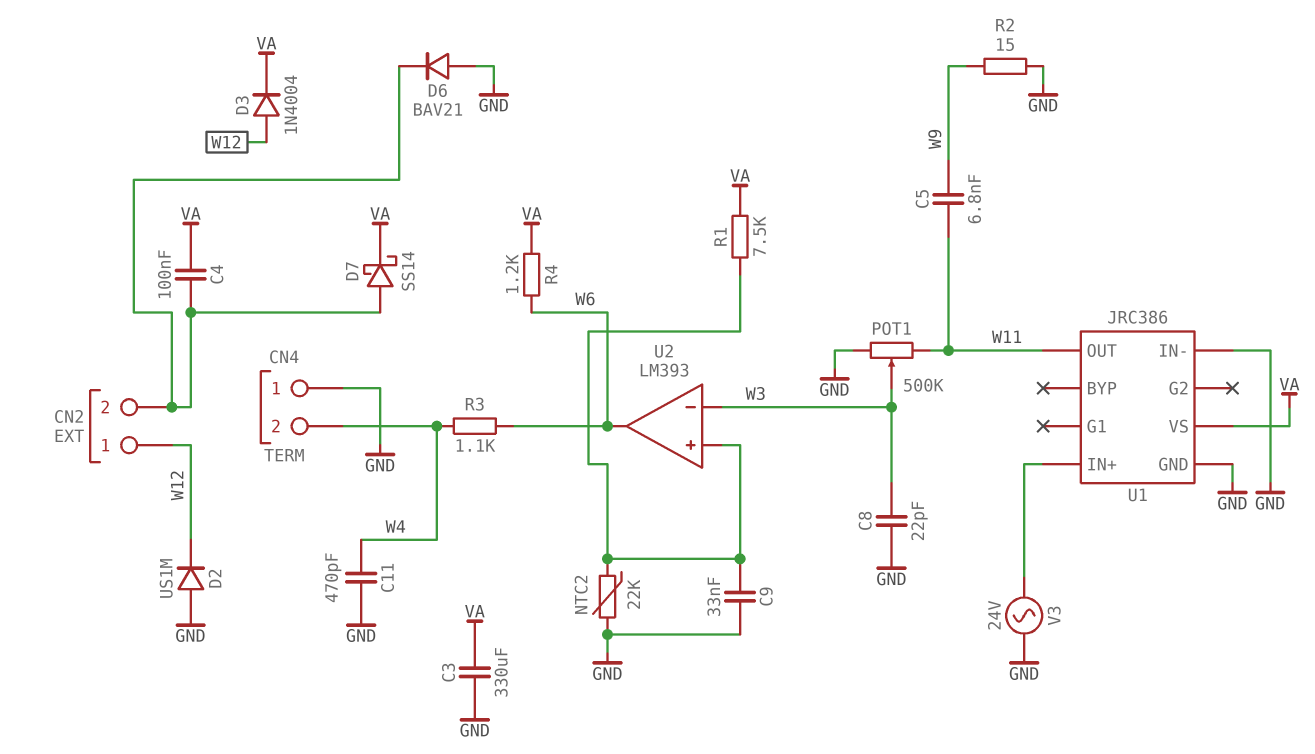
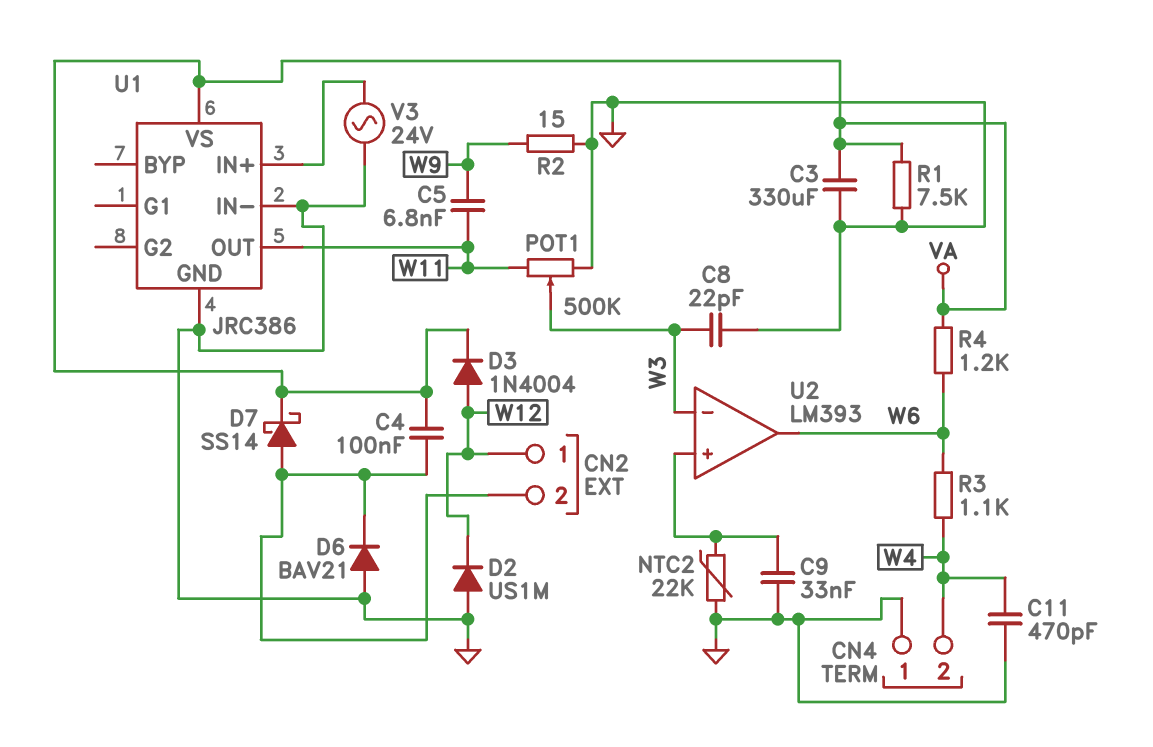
R1: 7.5k (U2/in+, VA) -> 7.5k (GND, VA)

